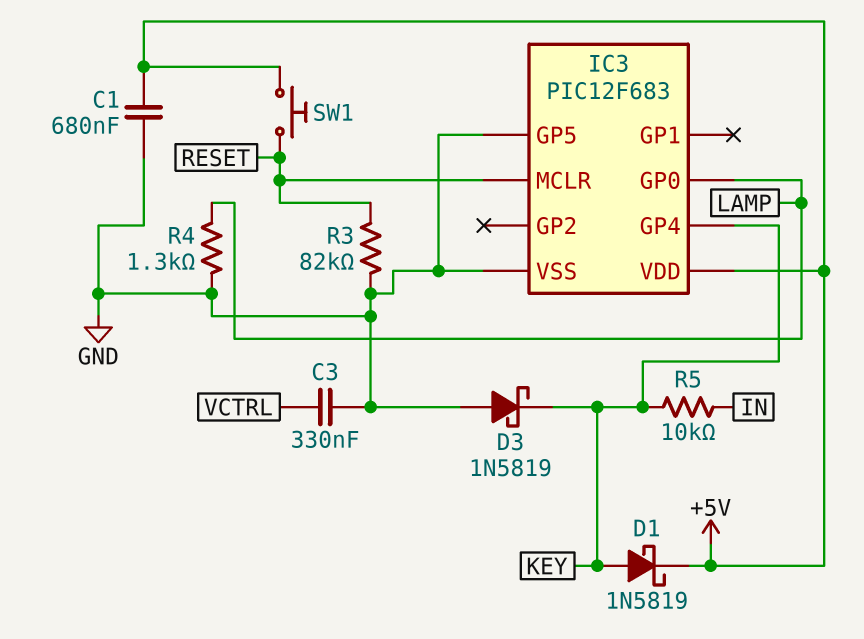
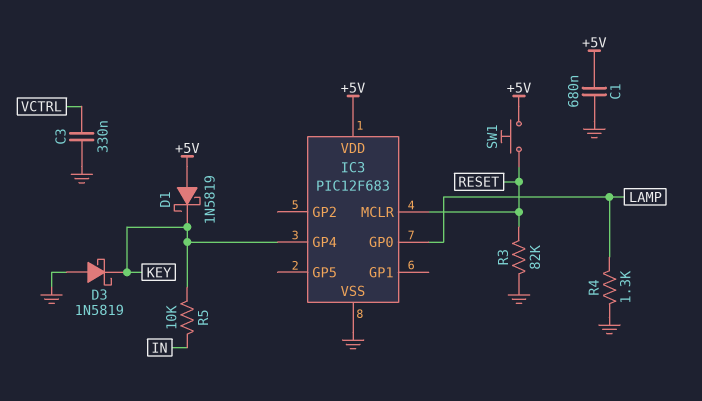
D1: schottky 1N5819 (A KEY, K +5V) -> schottky 1N5819 (A +5V, K KEY)
IC3 pin GP5: GND -> none

